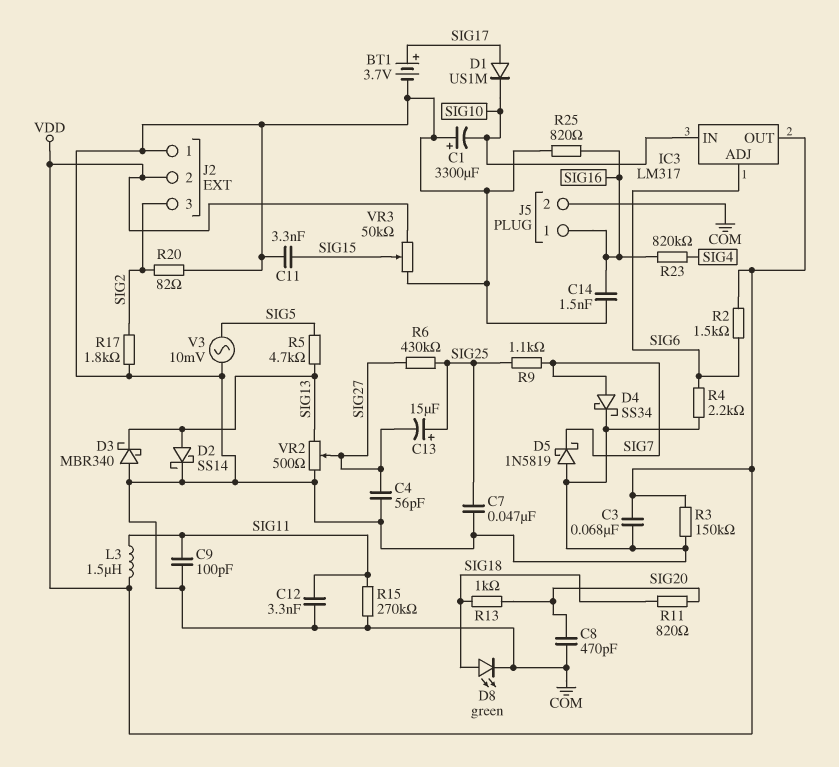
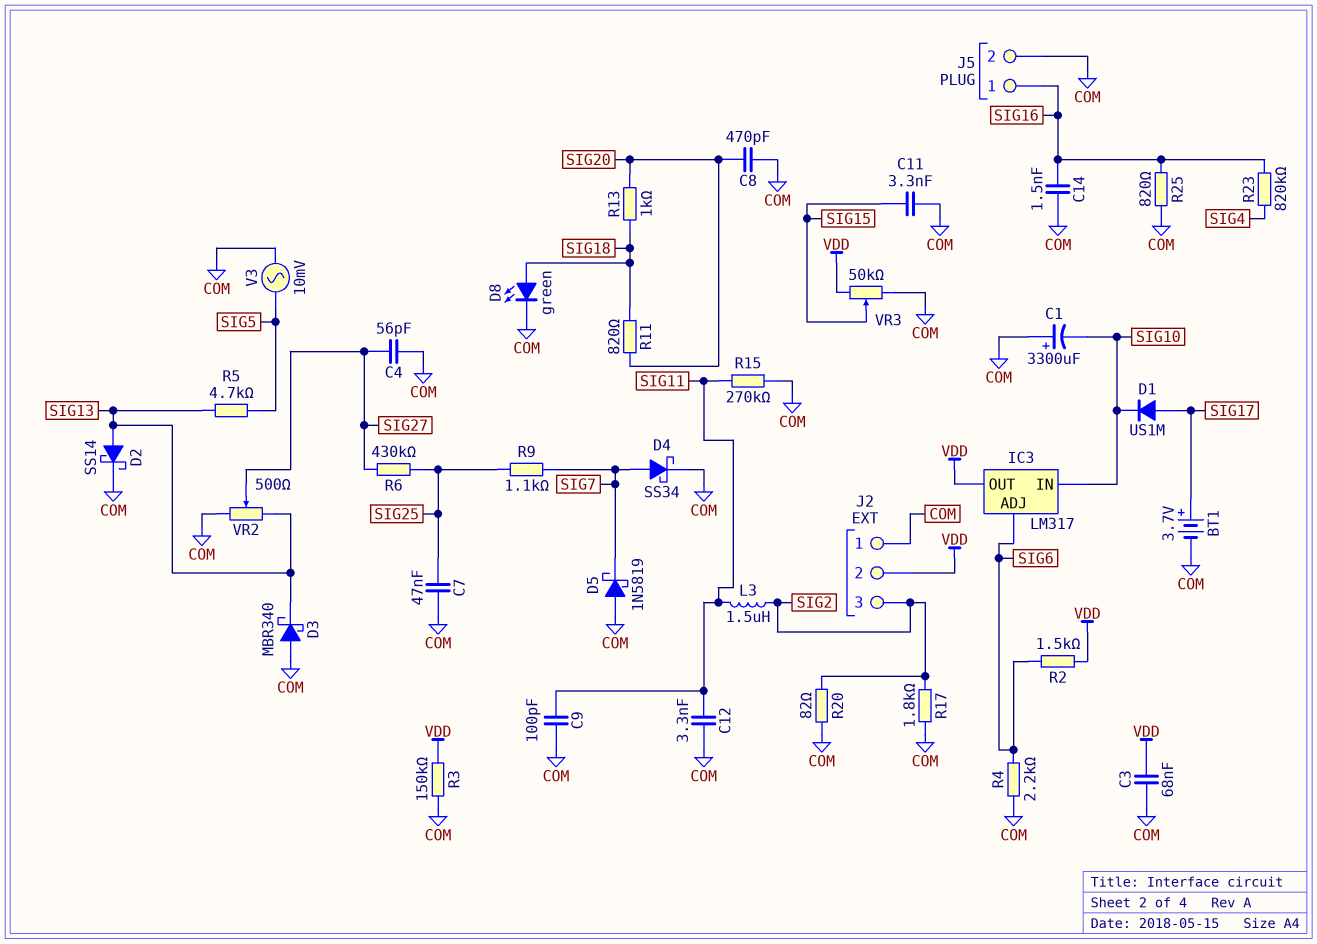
C13: 15uF (plus SIG25, minus SIG27) -> none
L3: 1.5uH (SIG11, VDD) -> 1.5uH (SIG2, SIG11)

